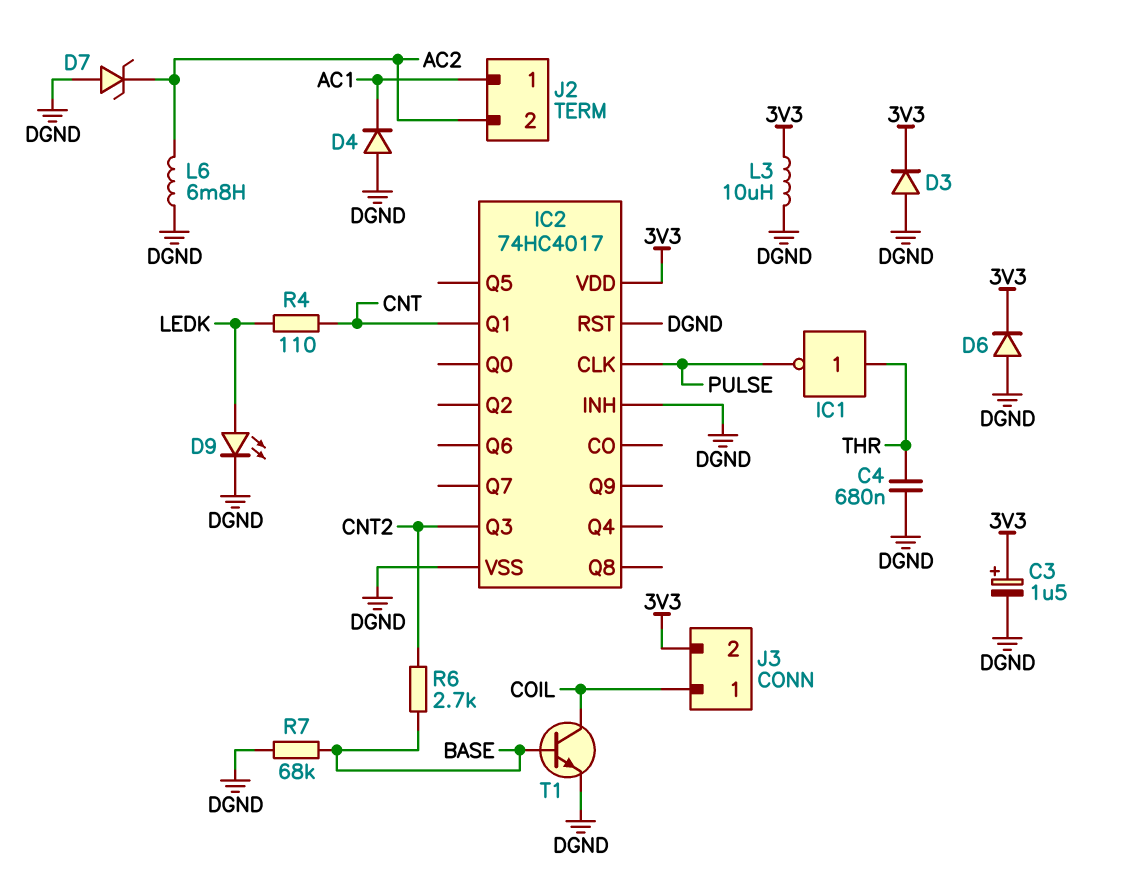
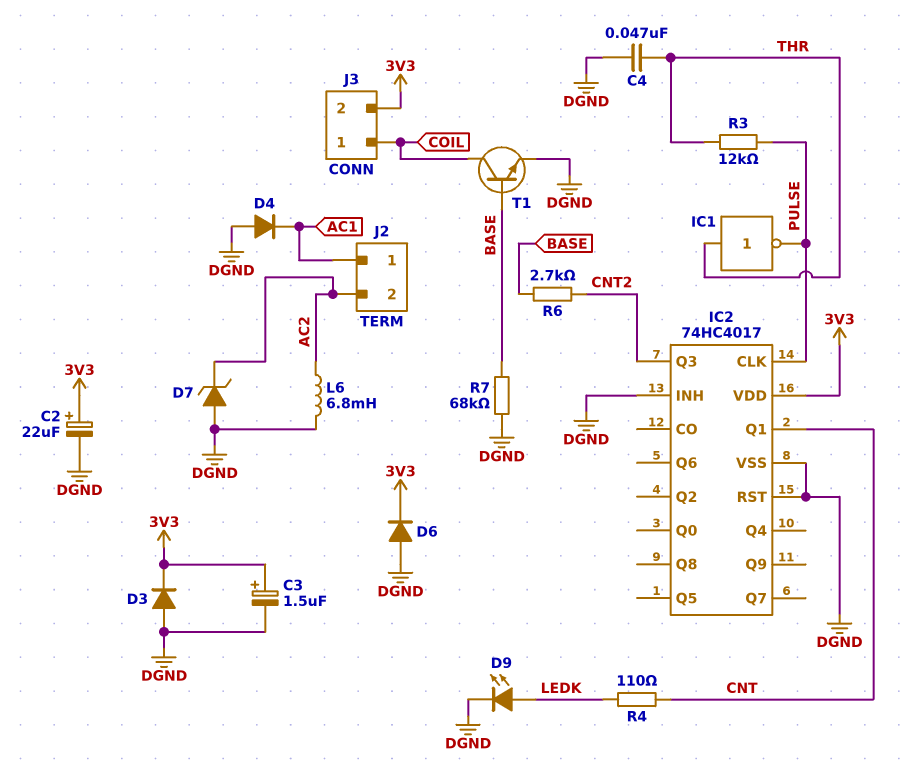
C2: none -> 22uF (plus 3V3, minus DGND)
C4: 680nF (DGND, THR) -> 47nF (DGND, THR)
L3: 10uH (3V3, DGND) -> none
R3: none -> 12k (PULSE, THR)

